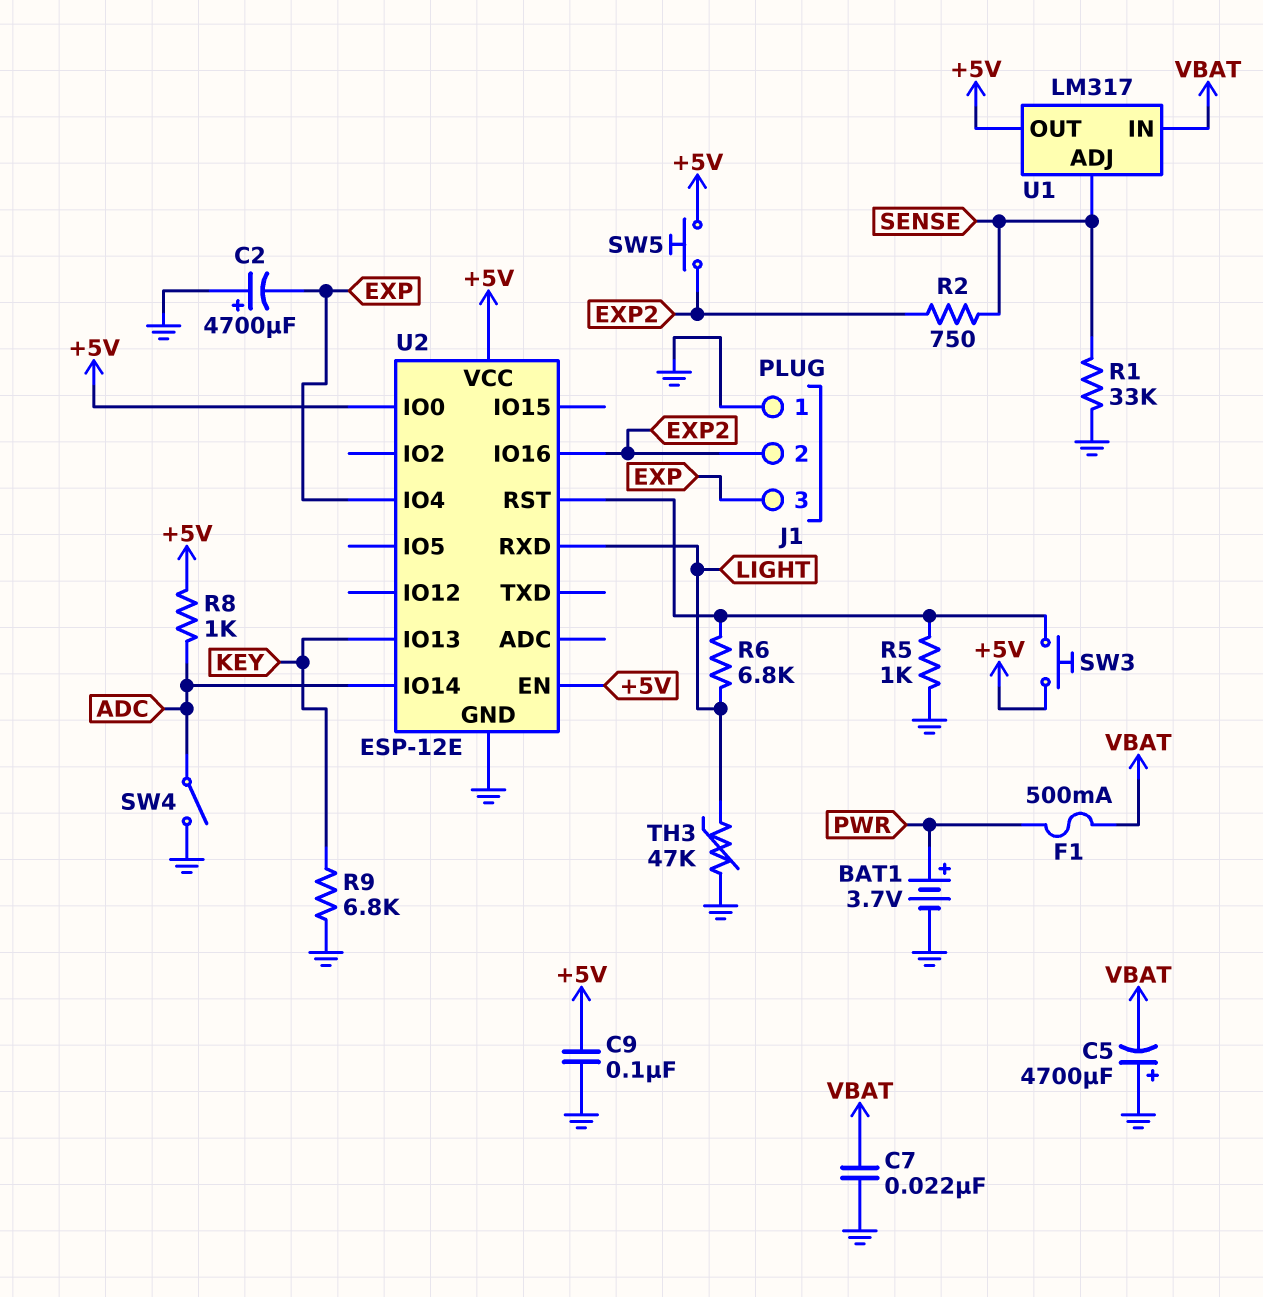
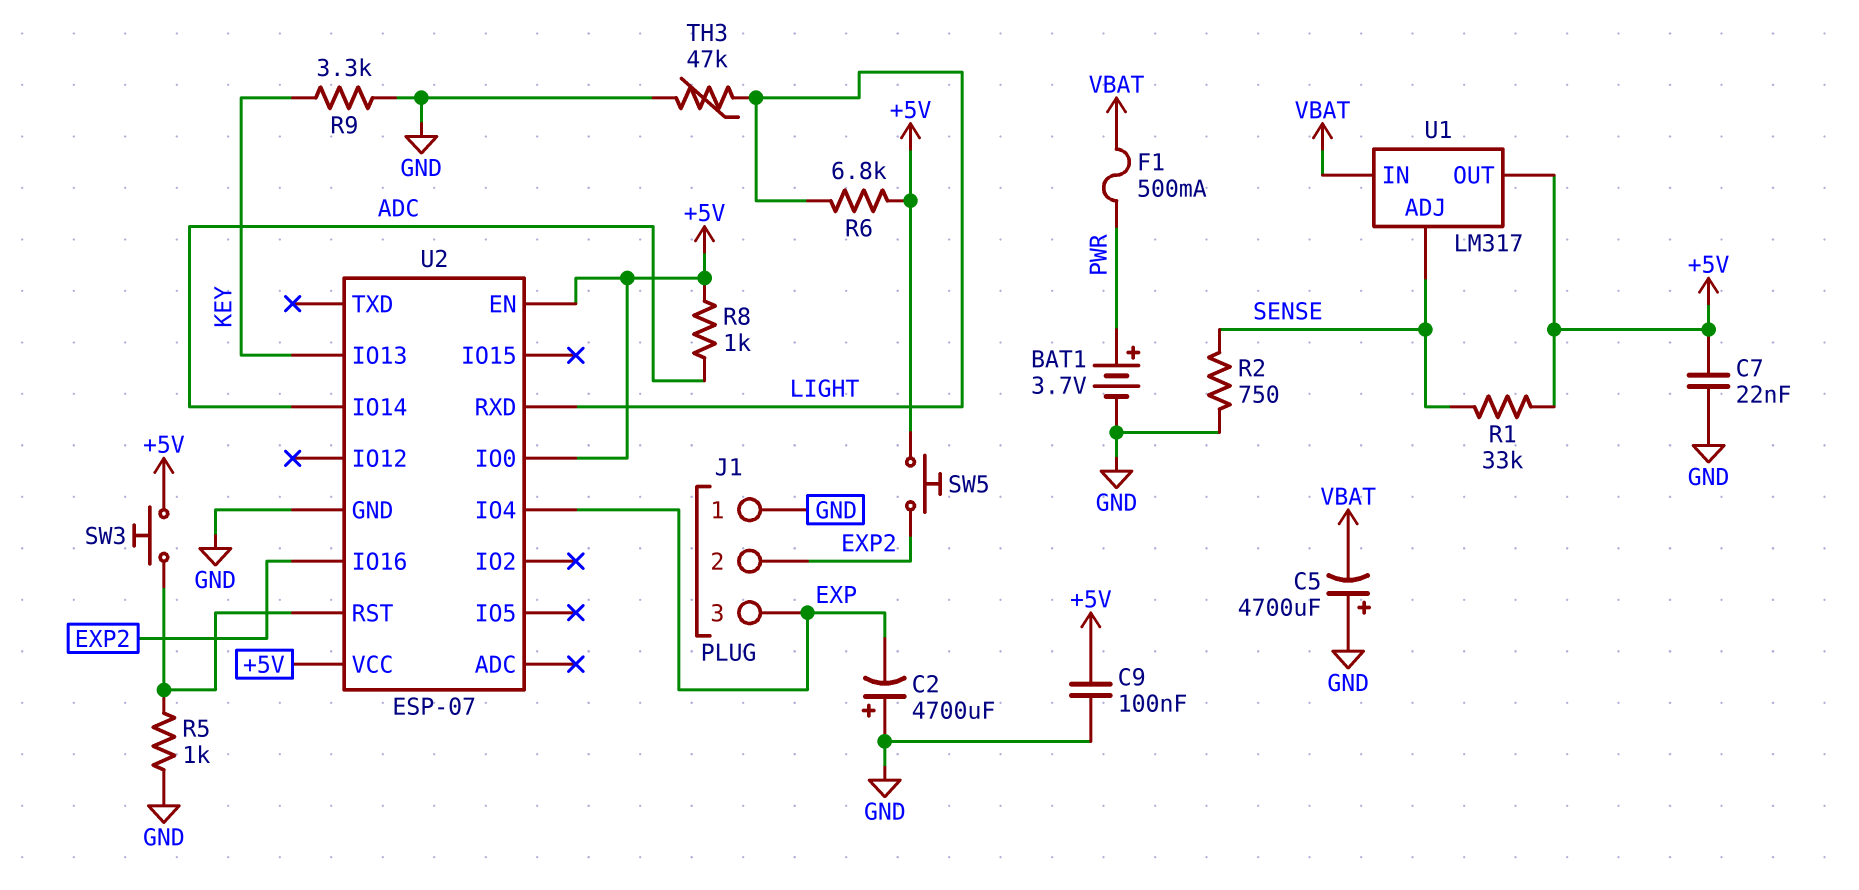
C7: 22nF (GND, VBAT) -> 22nF (+5V, GND)
R1: 33k (GND, SENSE) -> 33k (+5V, SENSE)
R2: 750 (EXP2, SENSE) -> 750 (GND, SENSE)
R6: 6.8k (LIGHT, U2/RST) -> 6.8k (+5V, LIGHT)
R9: 6.8k (GND, KEY) -> 3.3k (GND, KEY)
SW4: switch (ADC, GND) -> none
U2: ESP-12E -> ESP-07

